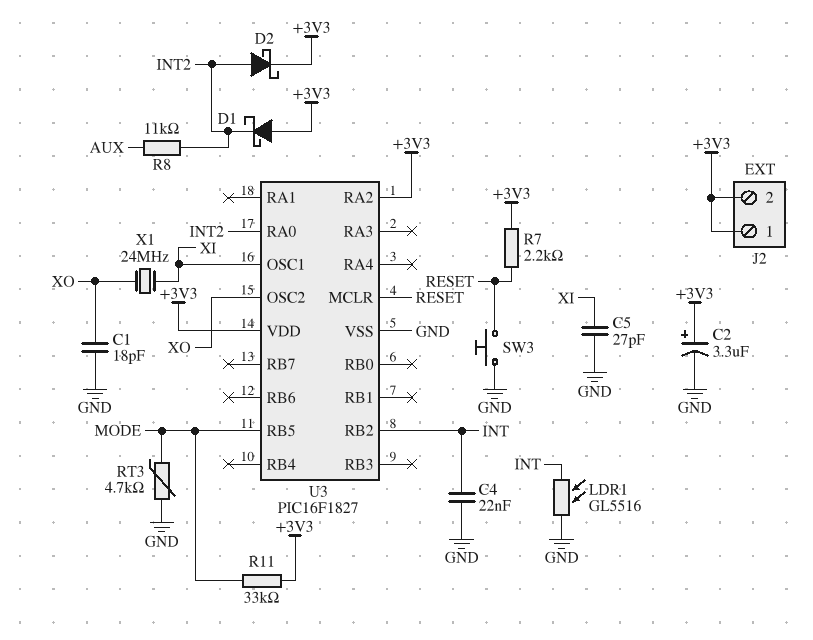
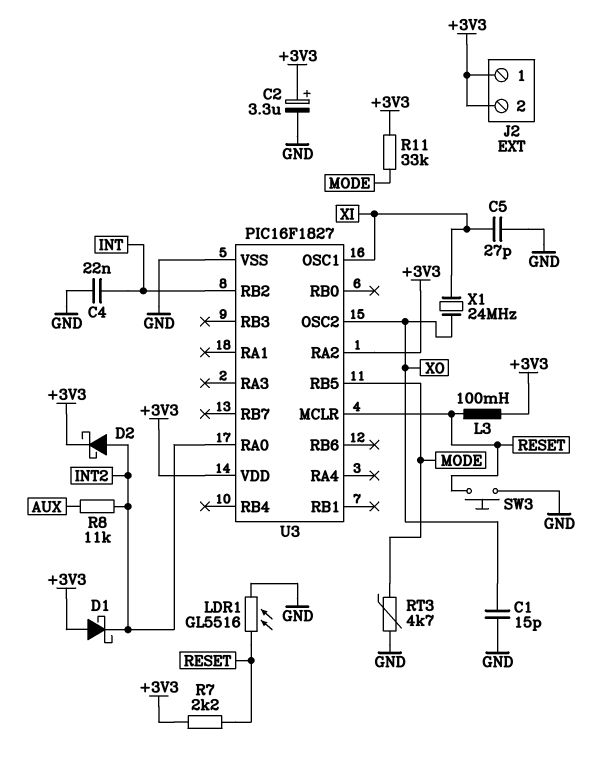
C1: 18pF (GND, XO) -> 15pF (GND, XO)
L3: none -> 100mH (+3V3, RESET)
LDR1: GL5516 (GND, INT) -> GL5516 (GND, RESET)

